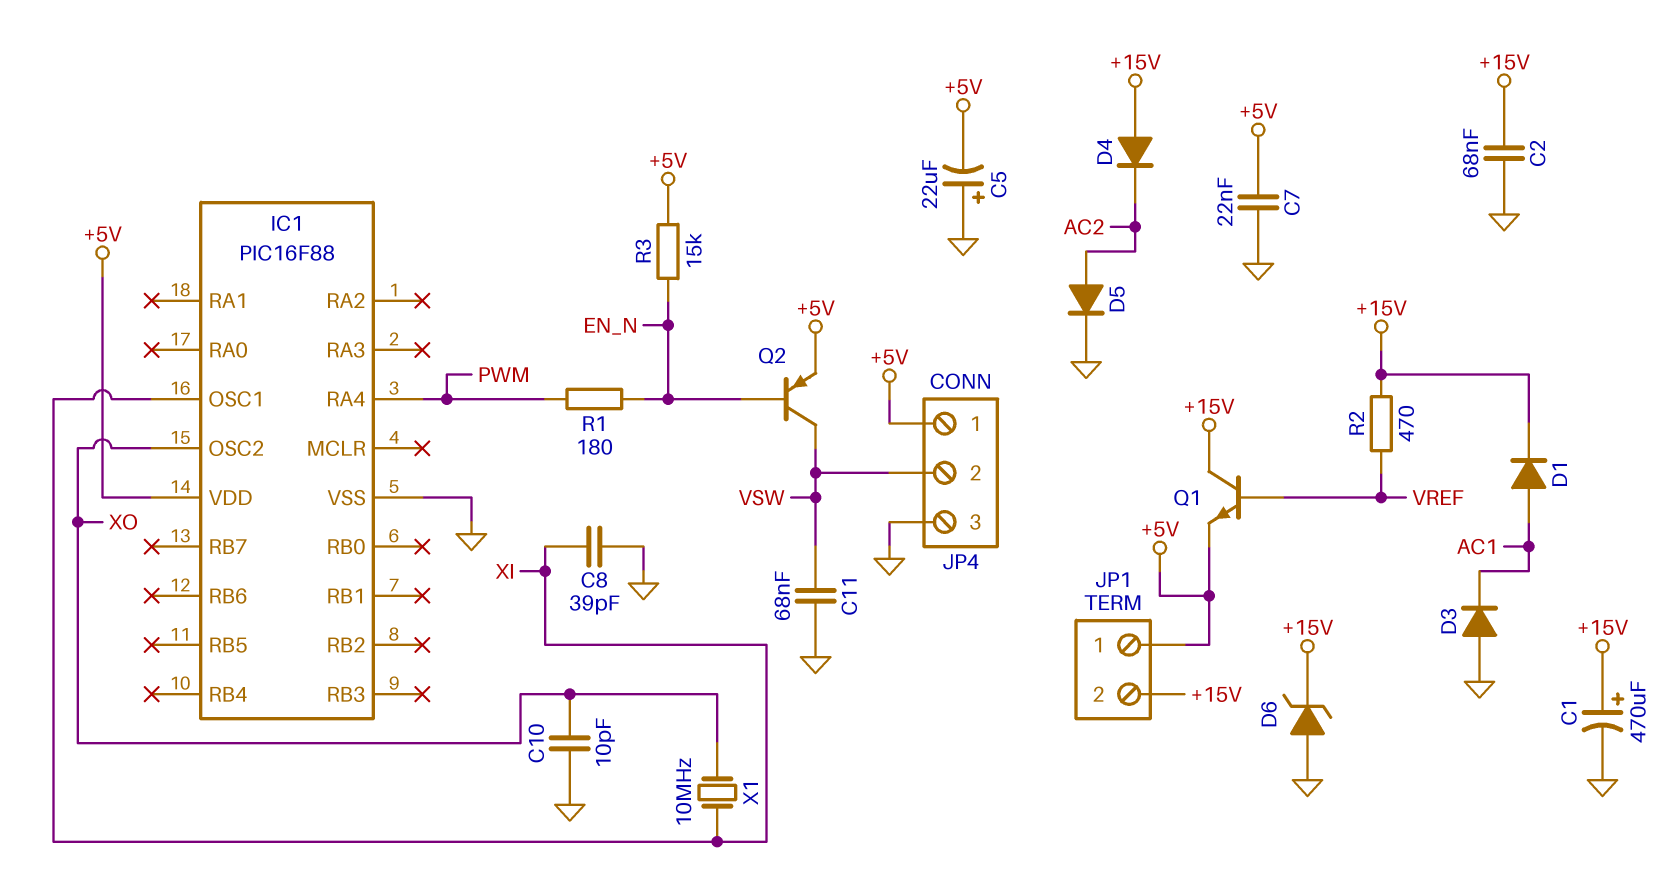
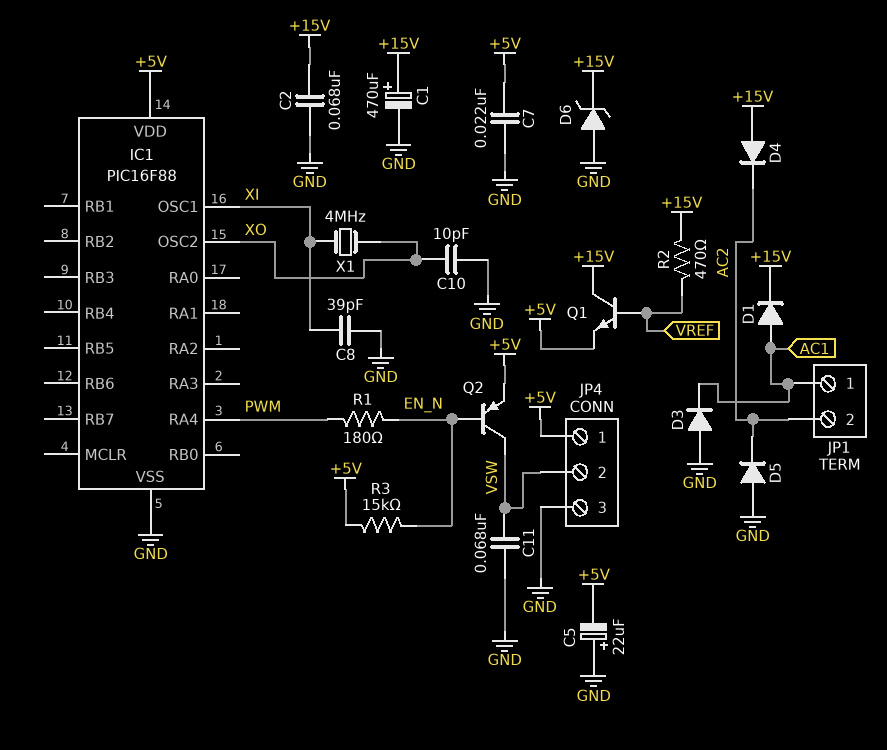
D5: diode (A AC2, K GND) -> diode (A GND, K AC2)
JP1 pin 1: +5V -> AC1
JP1 pin 2: +15V -> AC2
X1: 10MHz (XI, XO) -> 4MHz (XI, XO)

